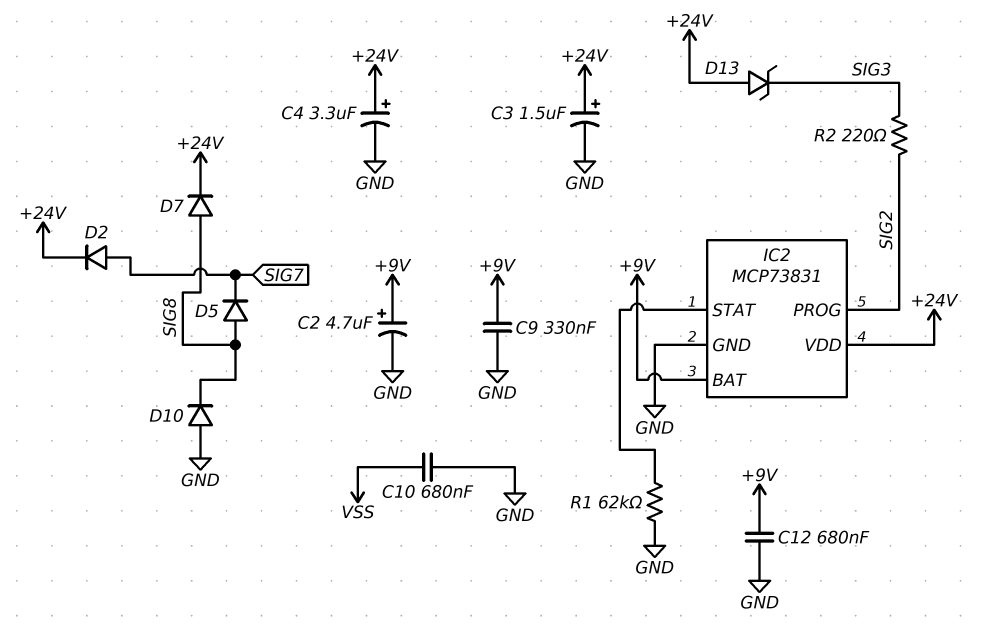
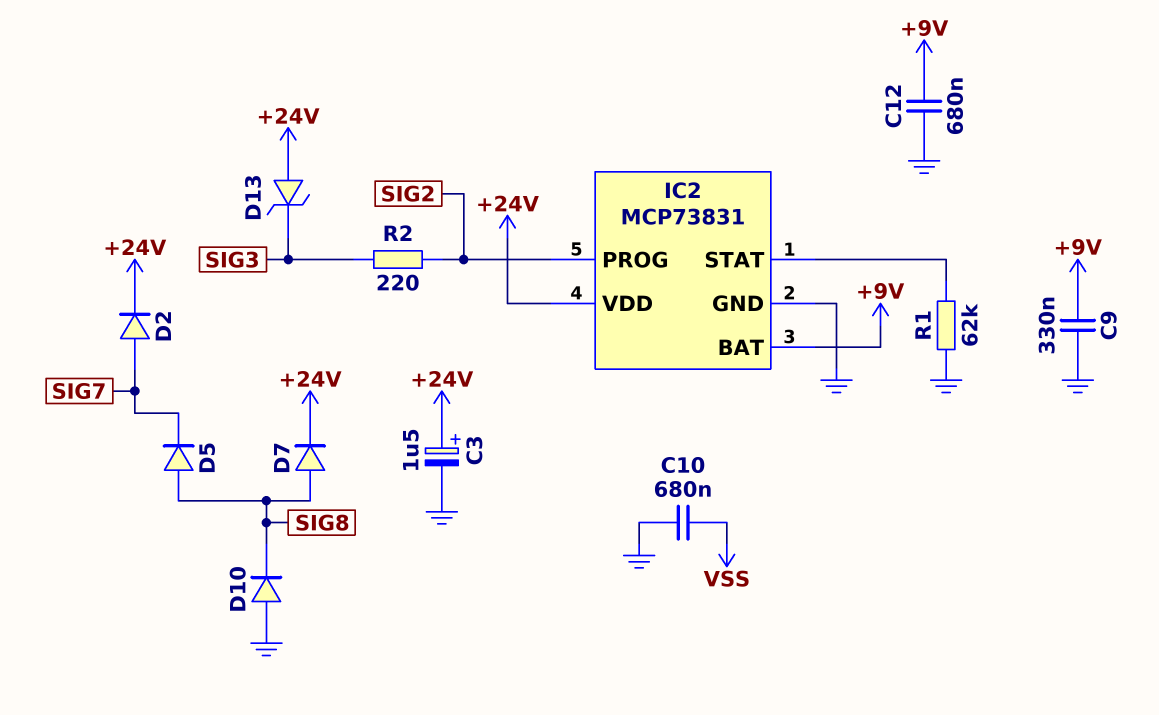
C2: 4.7uF (plus +9V, minus GND) -> none
C4: 3.3uF (plus +24V, minus GND) -> none

